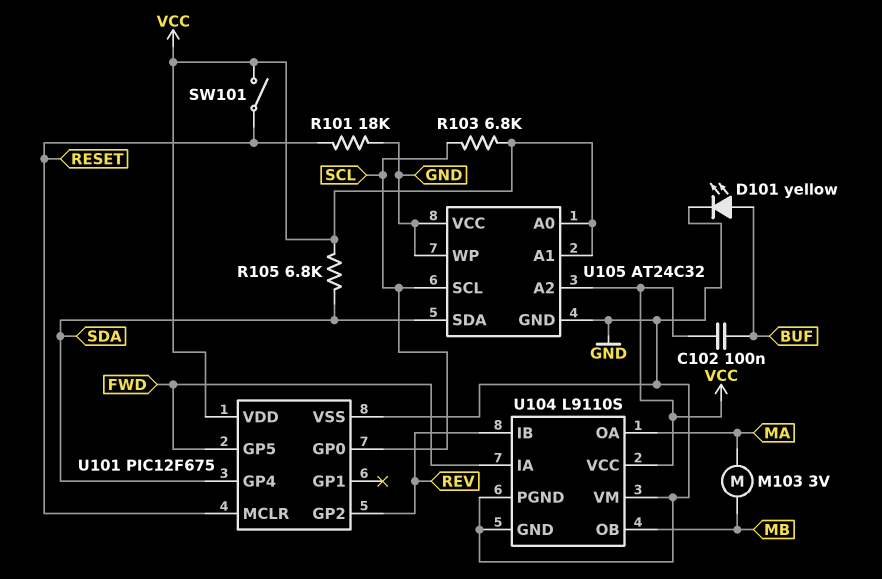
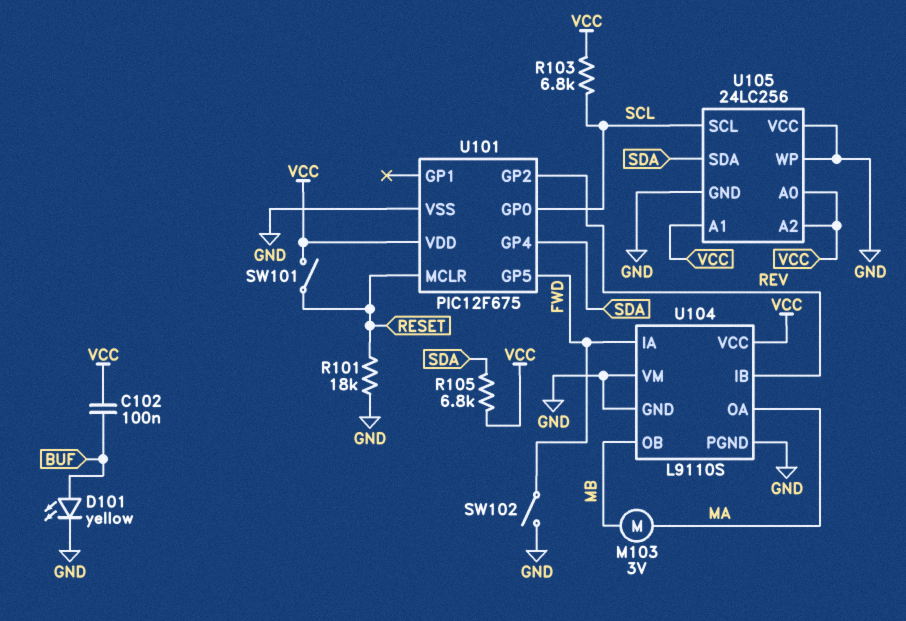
SW102: none -> switch (FWD, GND)
U105: AT24C32 -> 24LC256

